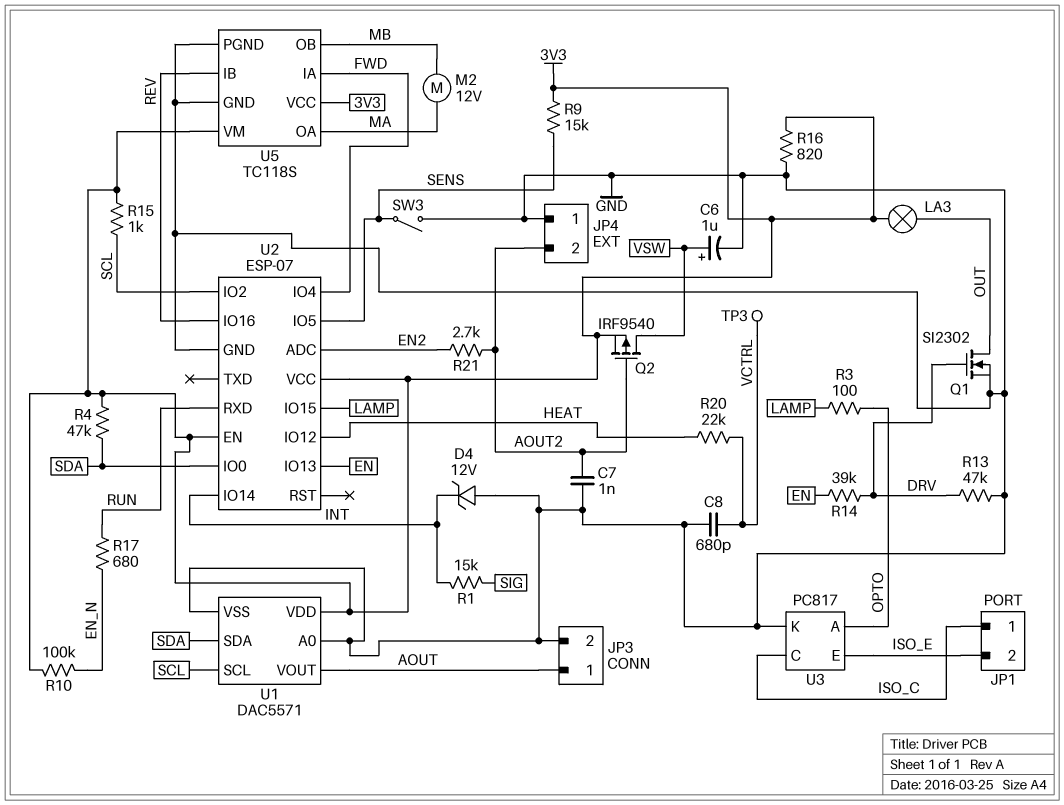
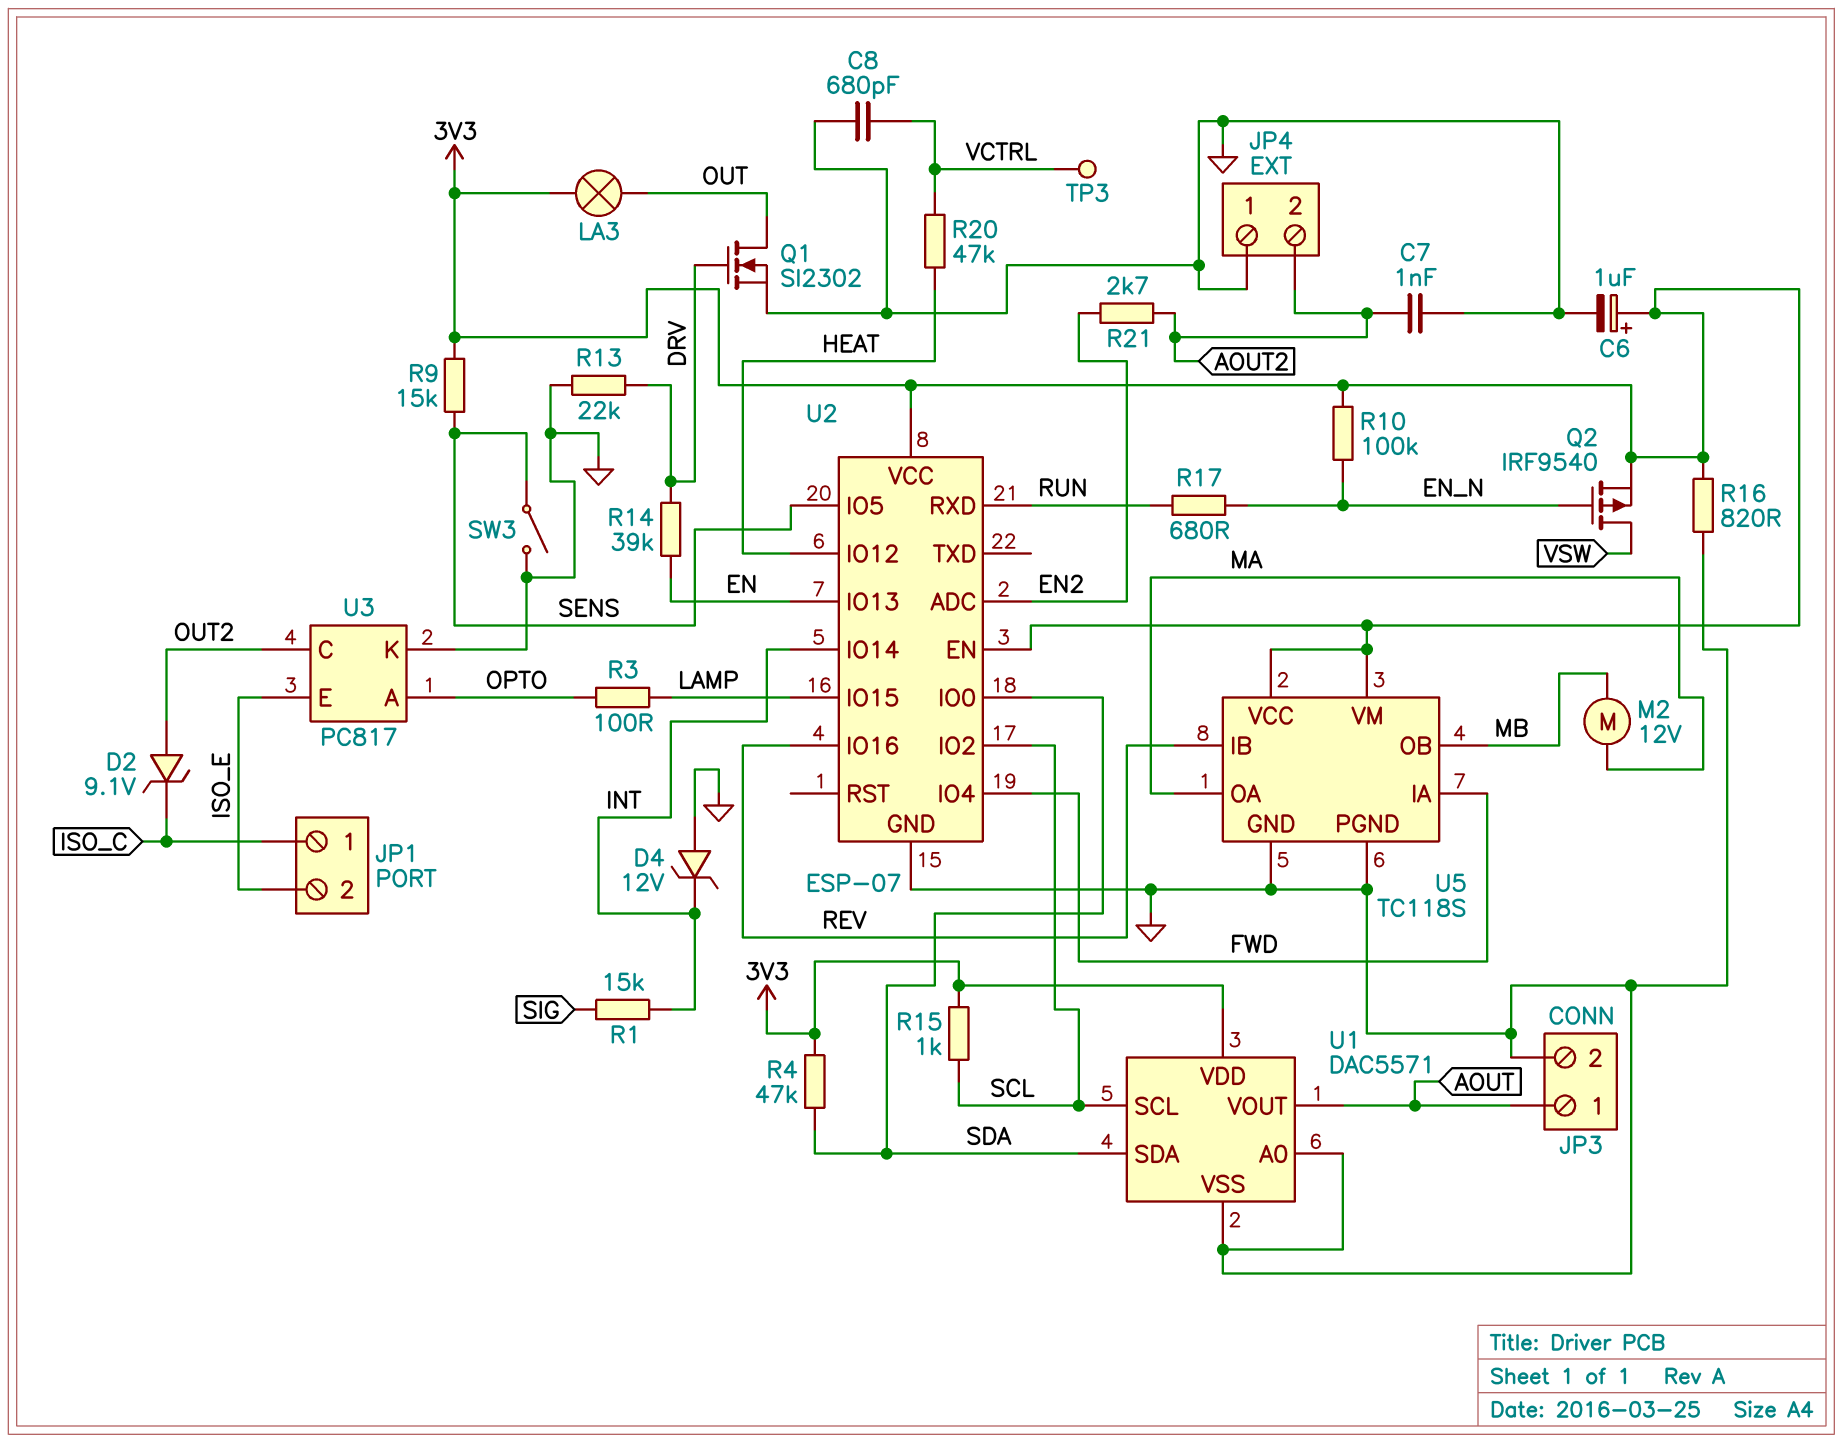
C6: 1uF (plus VSW, minus GND) -> 1uF (plus 3V3, minus GND)
D2: none -> zener 9.1V (A OUT2, K ISO_C)
Q2: PMOS IRF9540 (G AOUT2, D VSW, S 3V3) -> PMOS IRF9540 (G EN_N, D VSW, S 3V3)
R13: 47k (DRV, GND) -> 22k (DRV, GND)
R20: 22k (HEAT, VCTRL) -> 47k (HEAT, VCTRL)
U3 pin C: ISO_C -> OUT2

